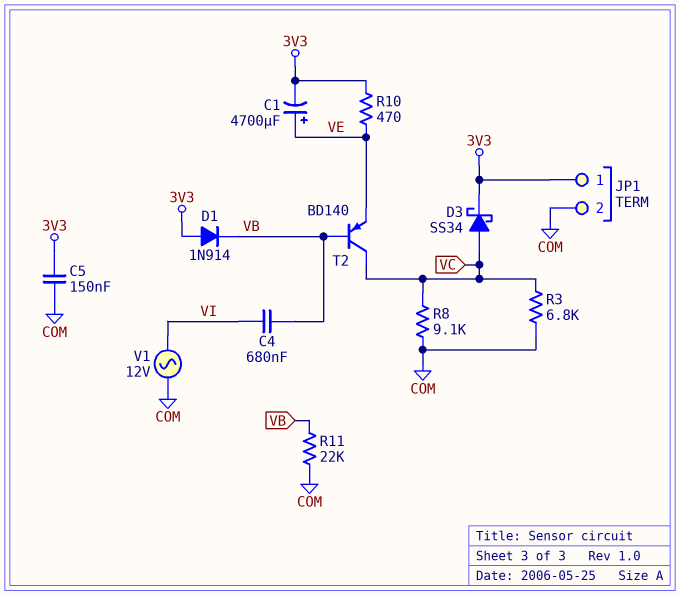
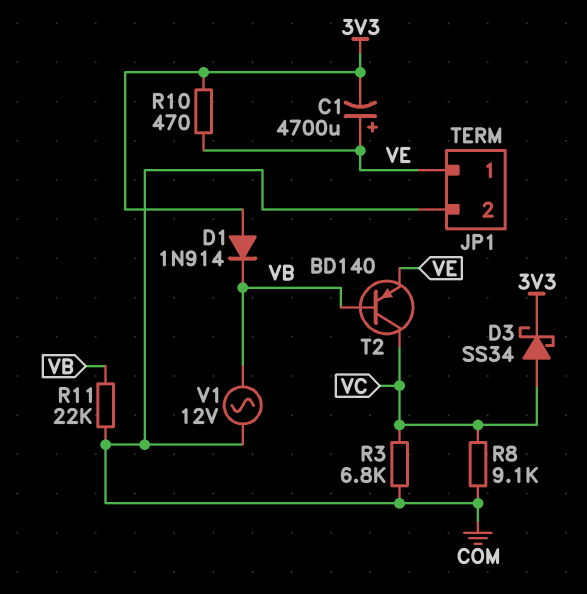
C4: 680nF (VB, VI) -> none
C5: 150nF (3V3, COM) -> none
JP1 pin 1: 3V3 -> VE
V1: AC 12V (COM, VI) -> AC 12V (COM, VB)

